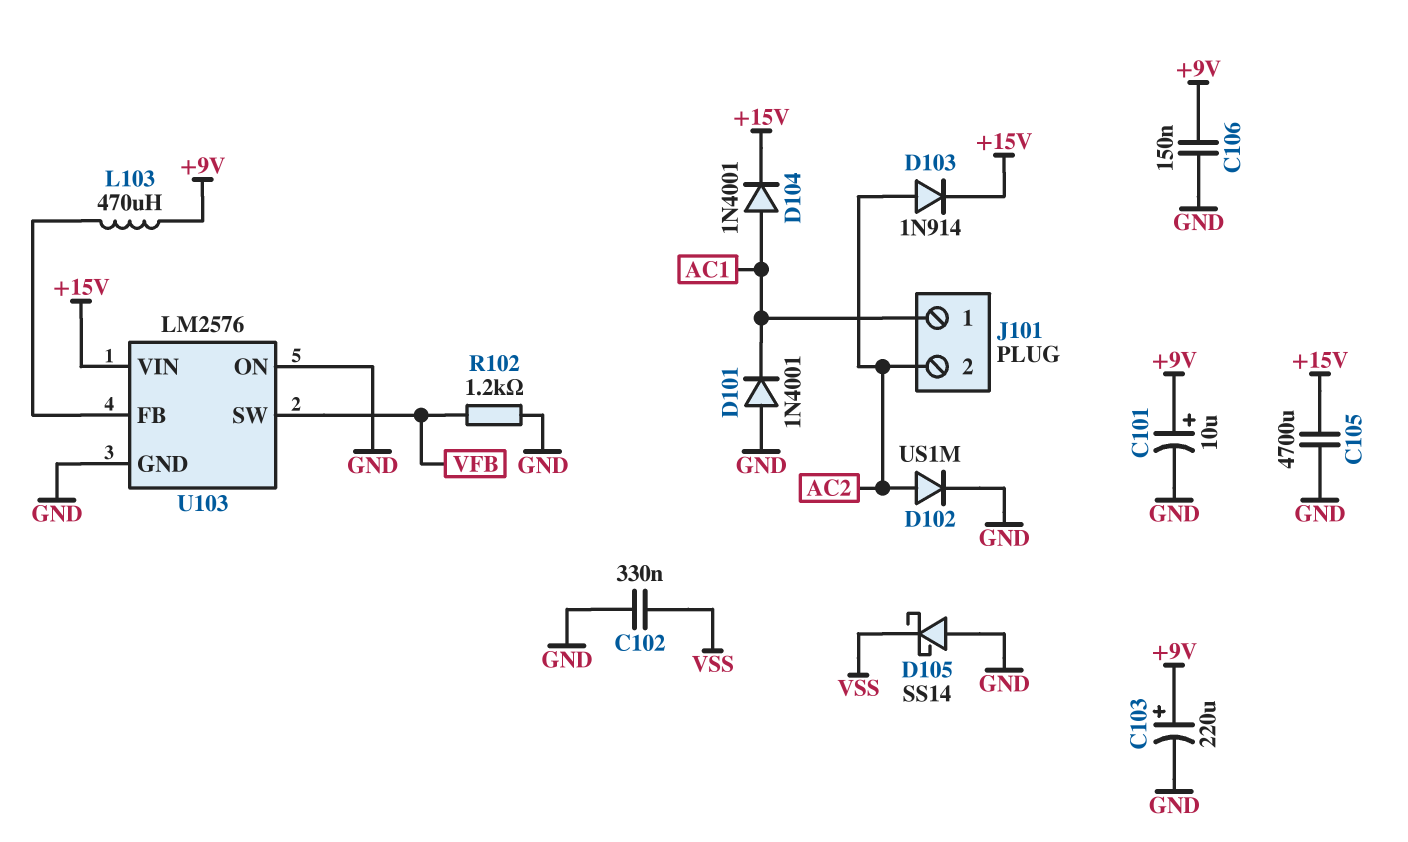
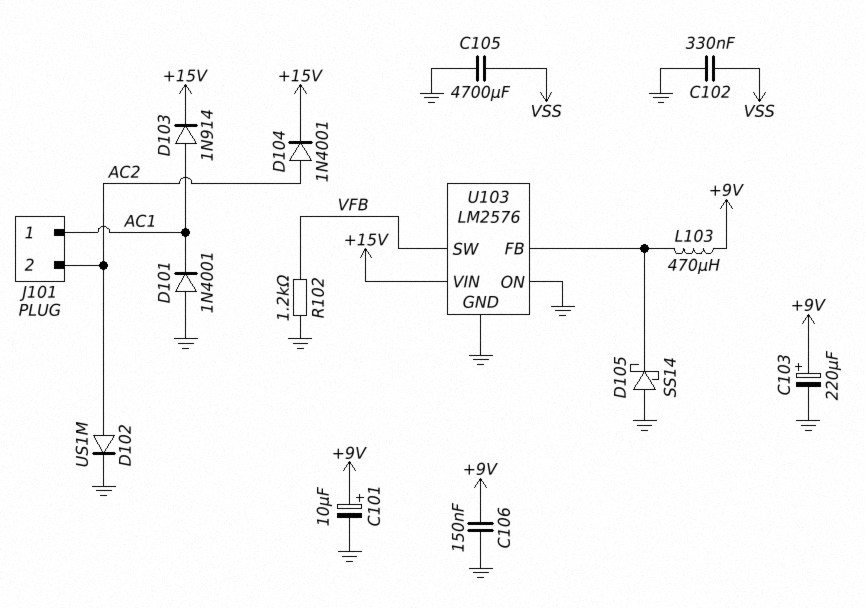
C105: 4700uF (+15V, GND) -> 4700uF (GND, VSS)
D103: diode 1N914 (A AC2, K +15V) -> diode 1N914 (A AC1, K +15V)
D104: diode 1N4001 (A AC1, K +15V) -> diode 1N4001 (A AC2, K +15V)
D105: schottky SS14 (A GND, K VSS) -> schottky SS14 (A GND, K U103/FB)

